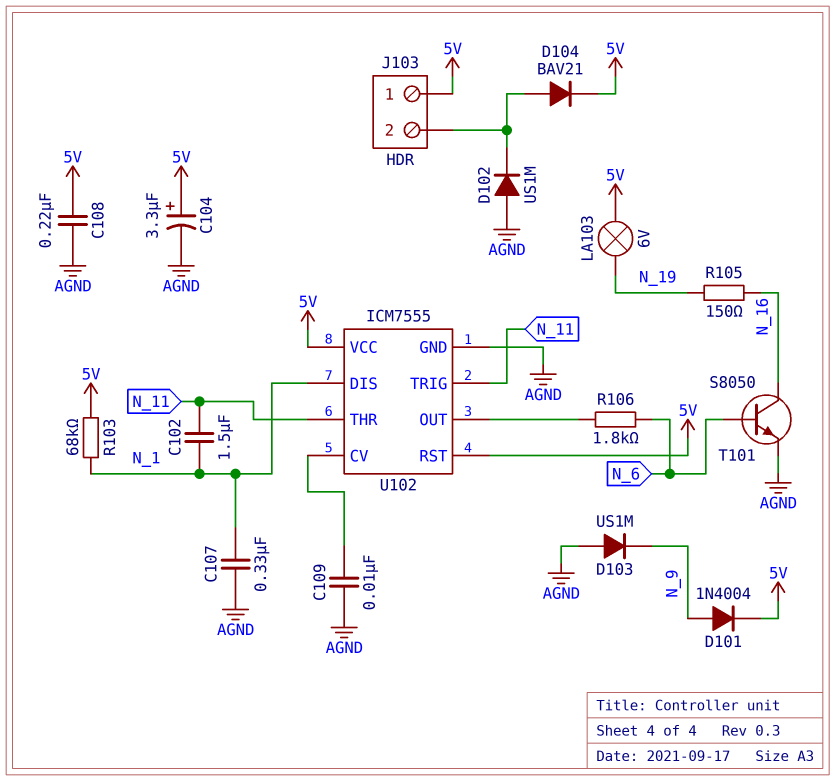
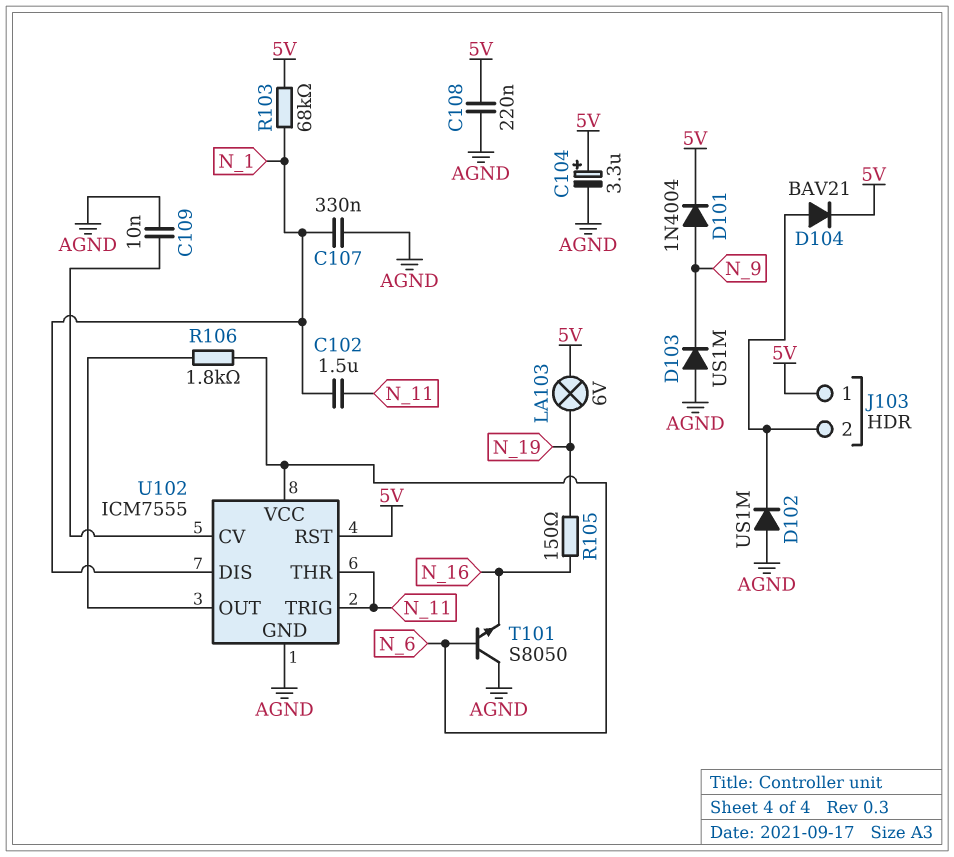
T101: NPN S8050 (B N_6, C N_16, E AGND) -> NPN S8050 (B N_6, C AGND, E N_16)
U102 pin VCC: 5V -> N_6

